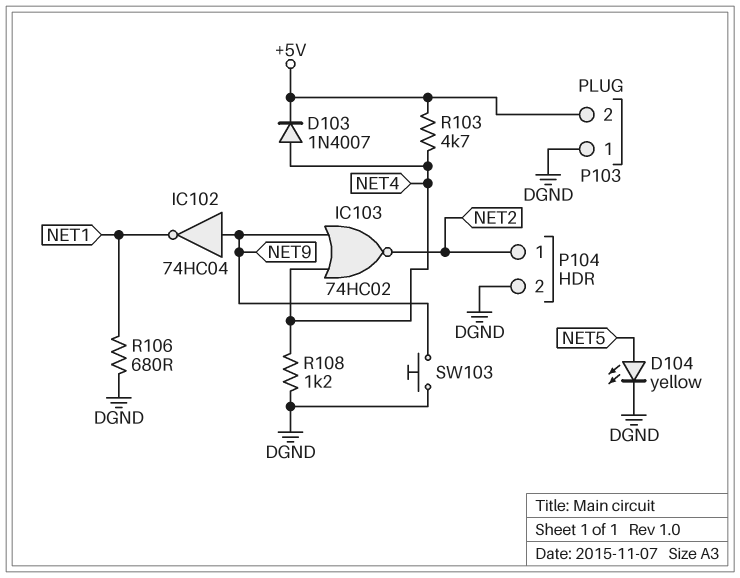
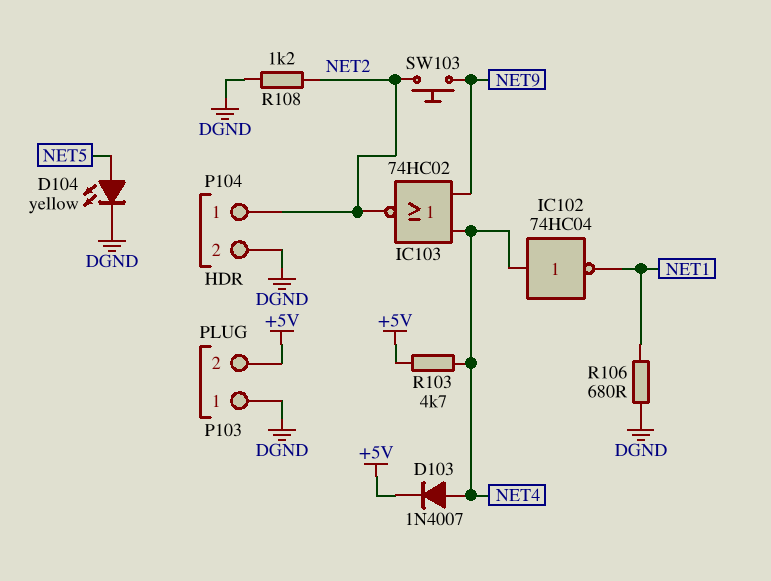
IC102: NOT 74HC04 (in NET9, out NET1) -> NOT 74HC04 (in NET4, out NET1)
R108: 1.2k (DGND, NET4) -> 1.2k (DGND, NET2)
SW103: button (DGND, NET9) -> button (NET2, NET9)

